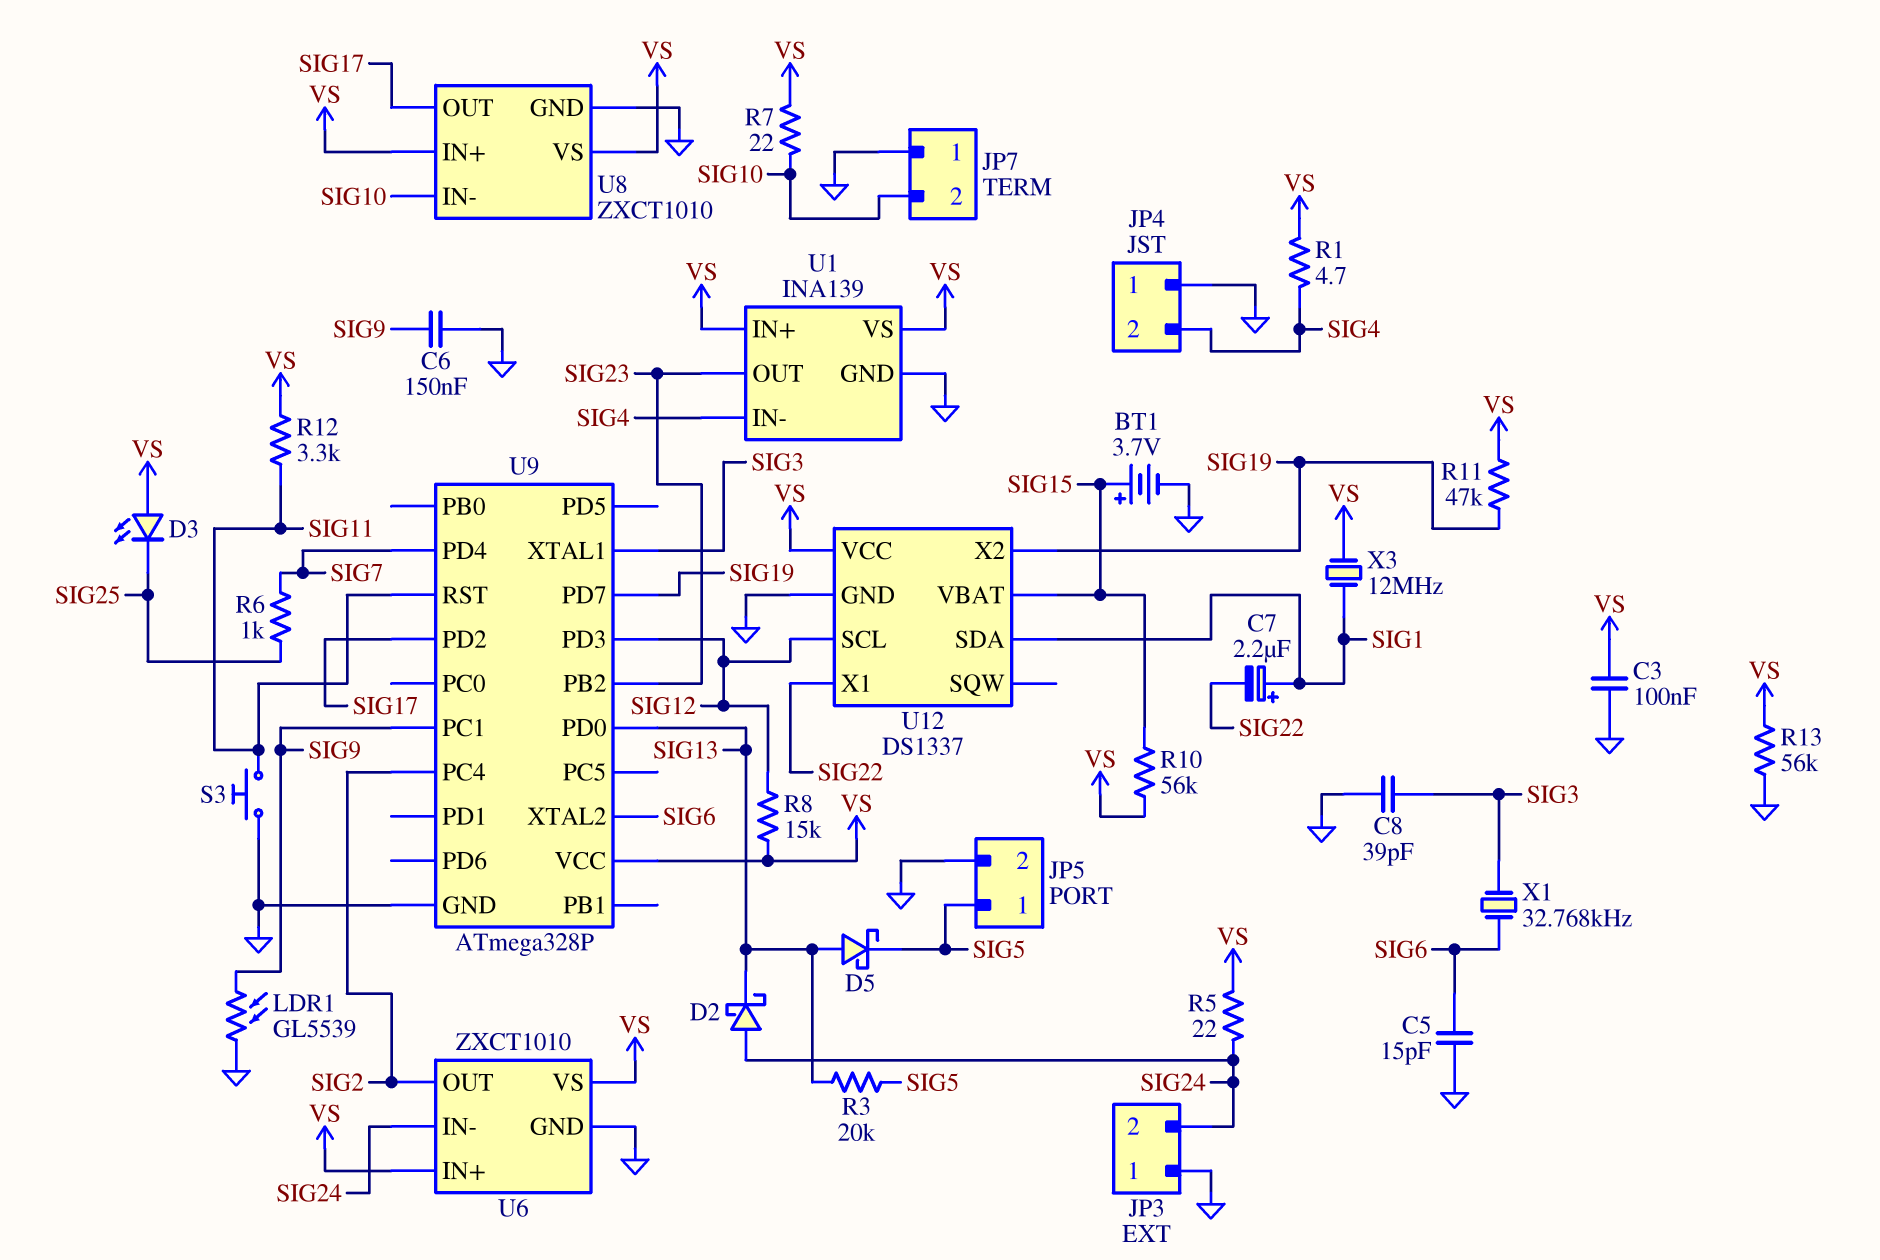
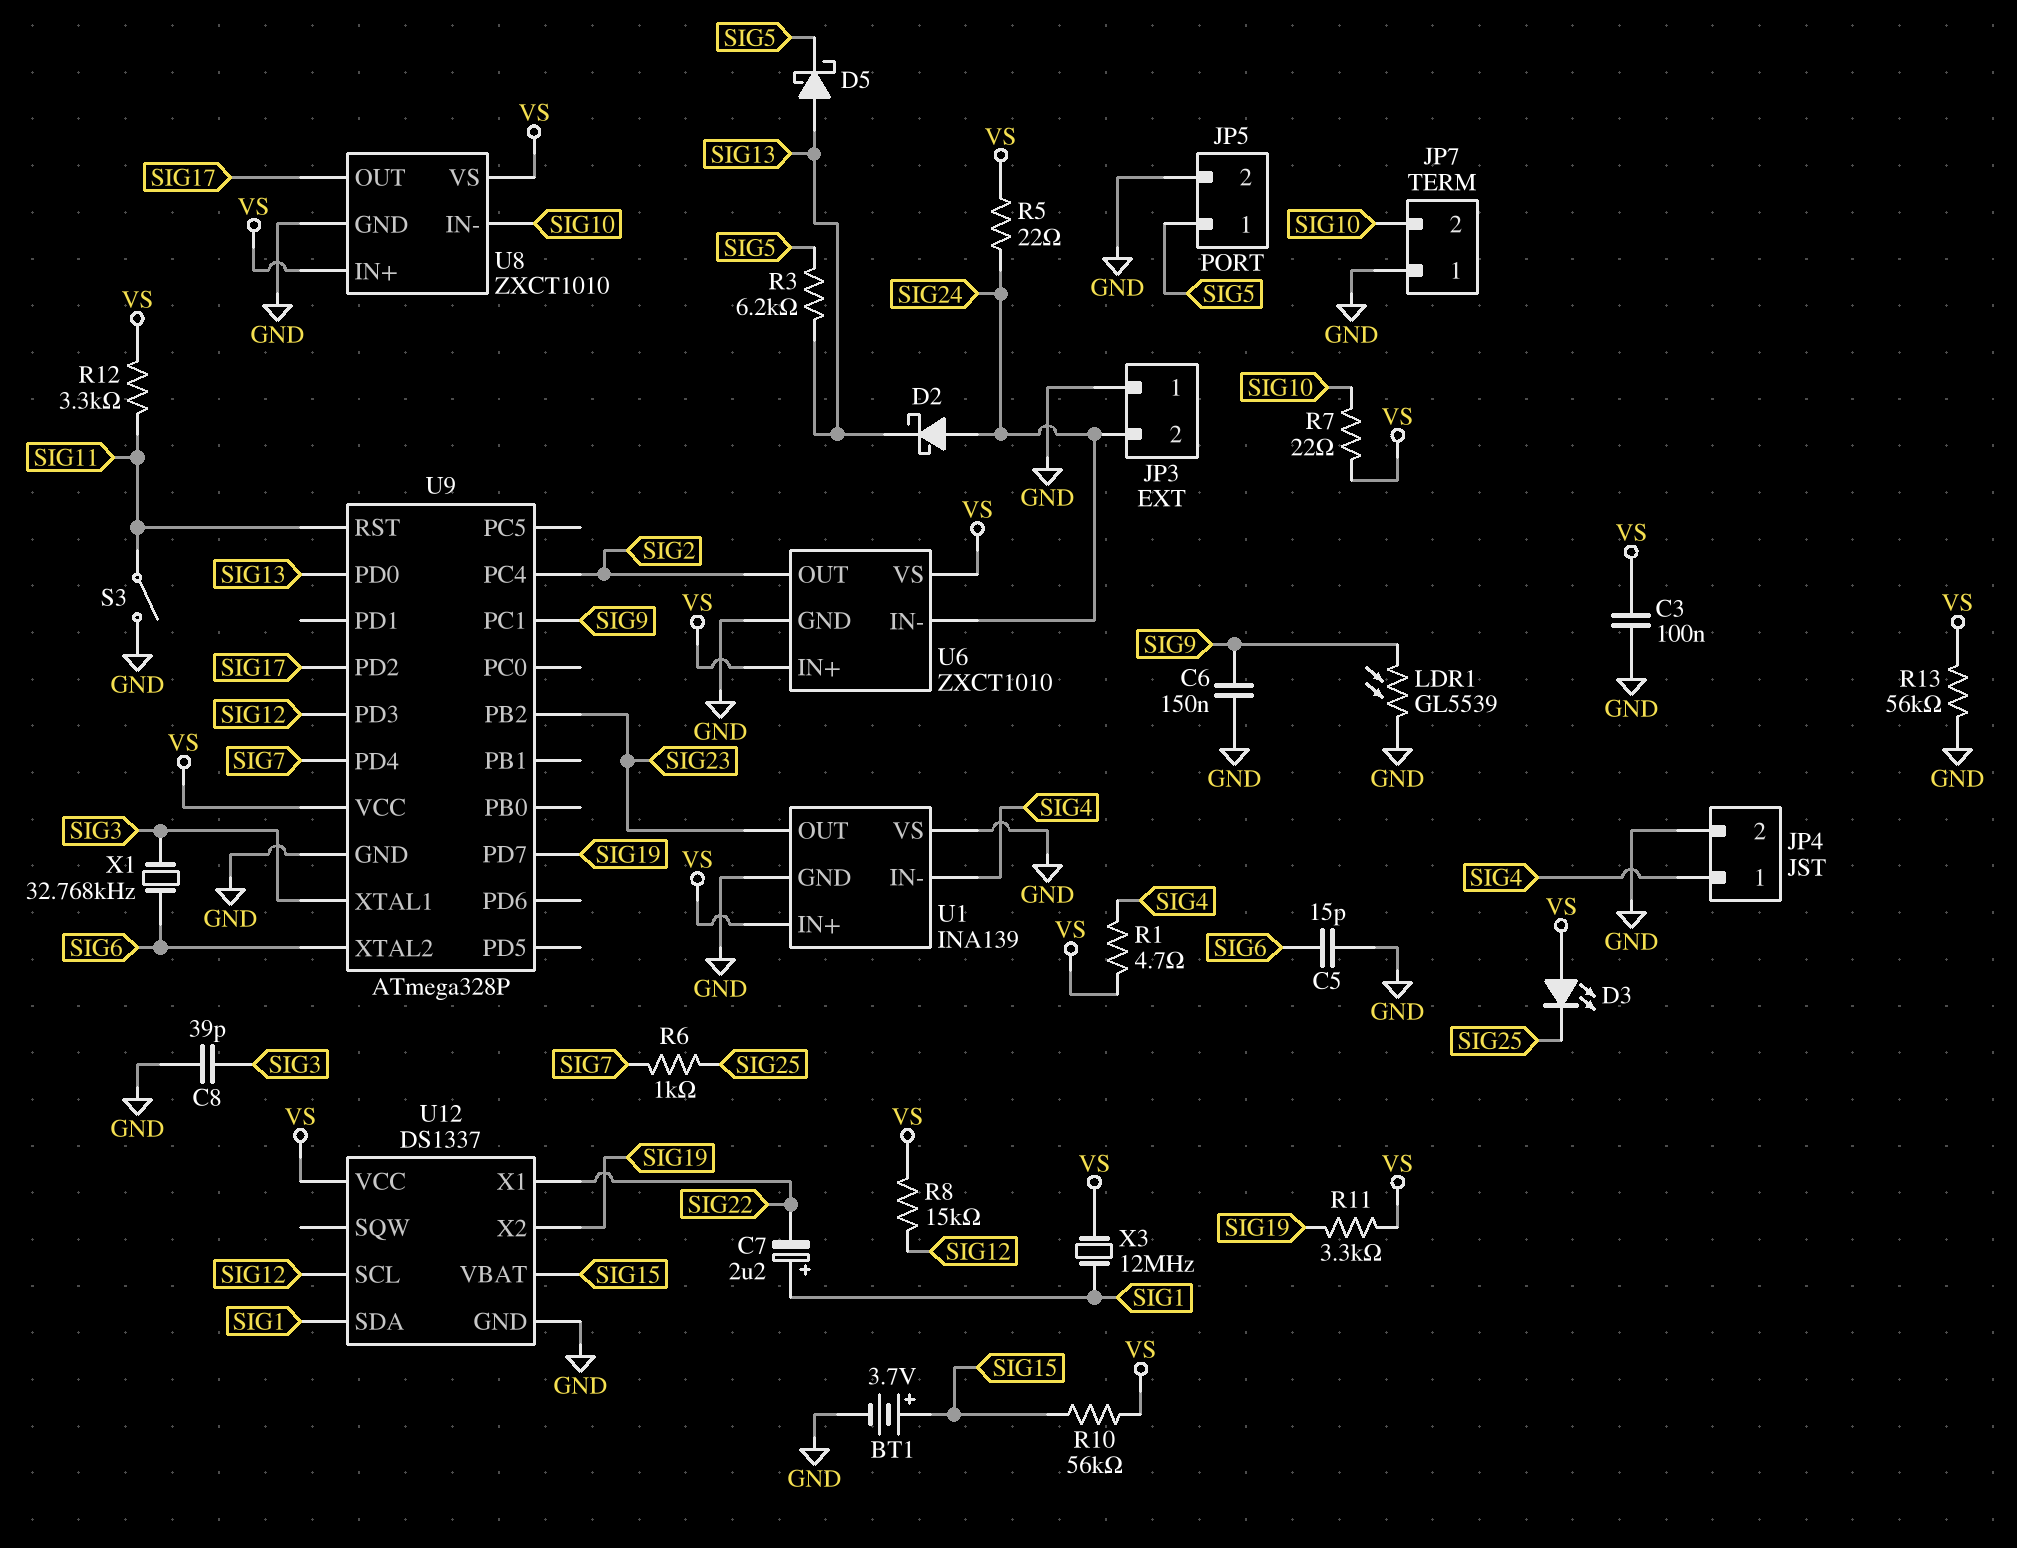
JP4 pin 1: GND -> SIG4
JP4 pin 2: SIG4 -> GND
R3: 20k (SIG5, SIG13) -> 6.2k (SIG5, SIG13)
R11: 47k (SIG19, VS) -> 3.3k (SIG19, VS)
S3: button (GND, SIG11) -> switch (GND, SIG11)
U1 pin VS: VS -> GND

